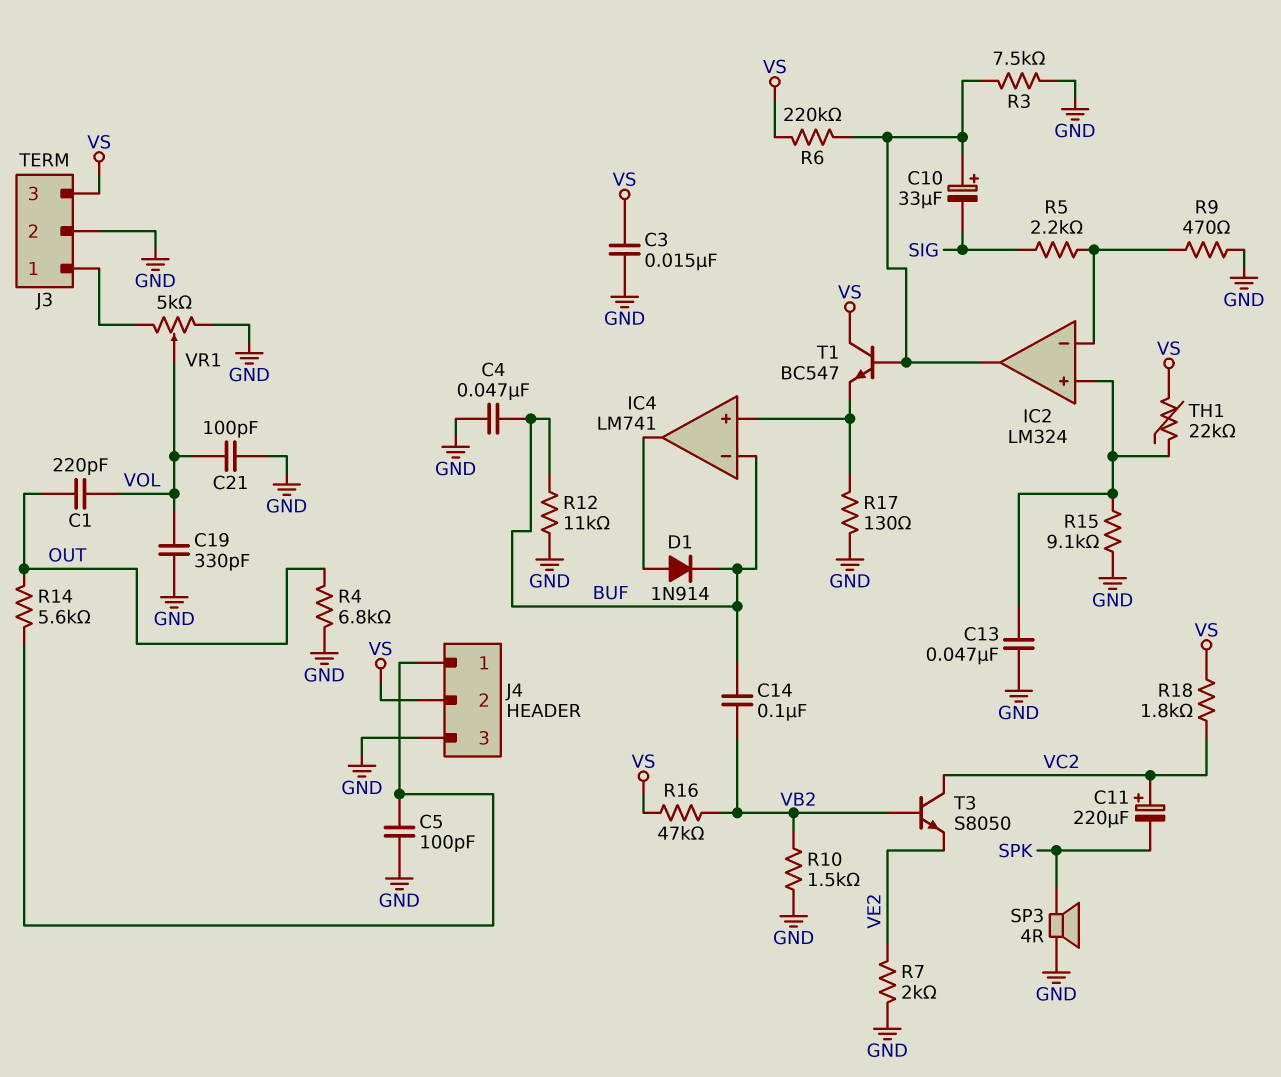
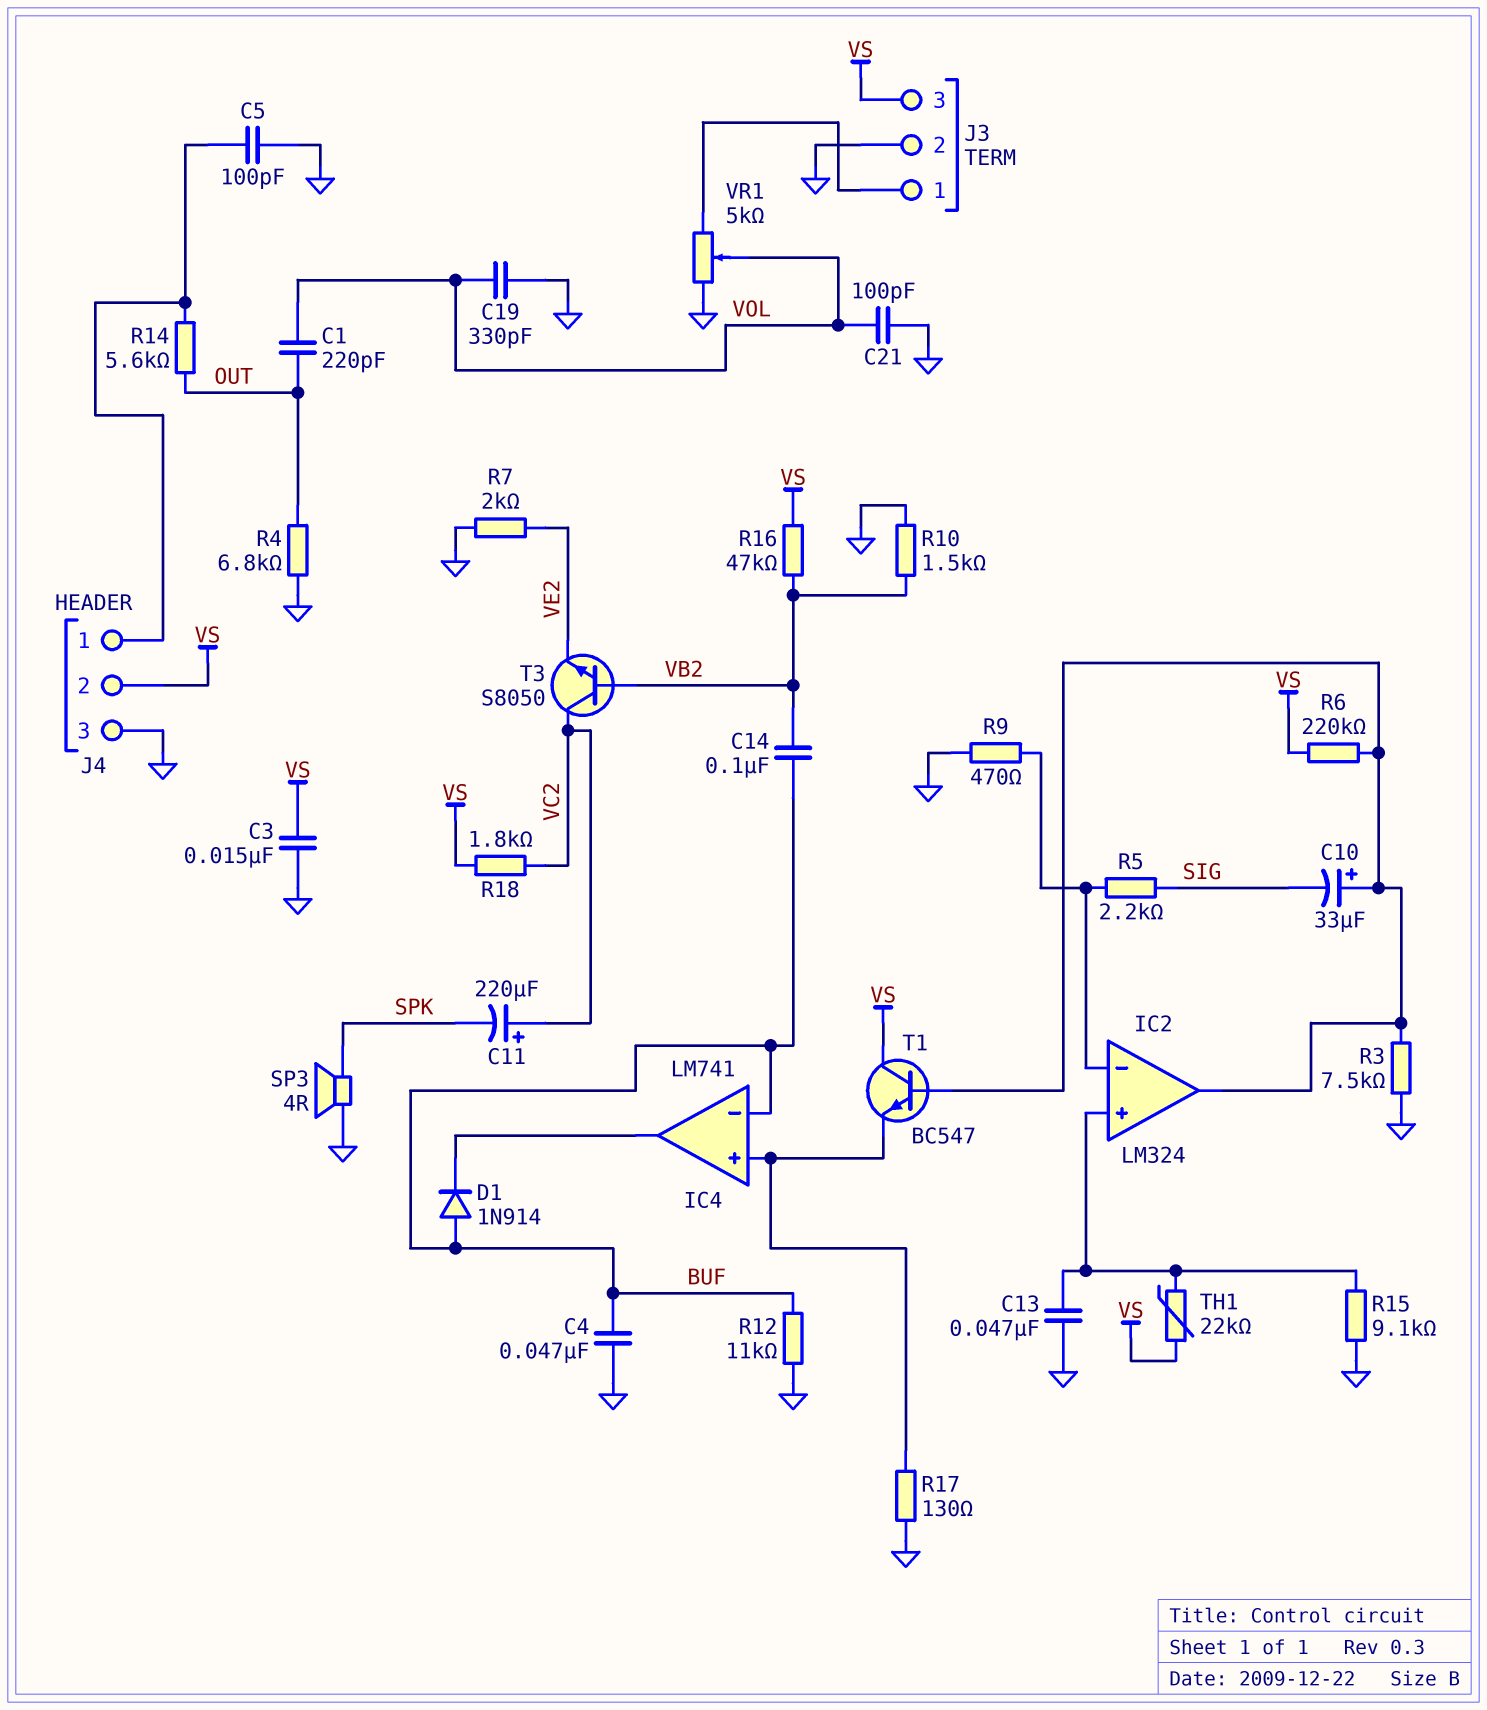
D1: diode 1N914 (A IC4/out, K BUF) -> diode 1N914 (A BUF, K IC4/out)

